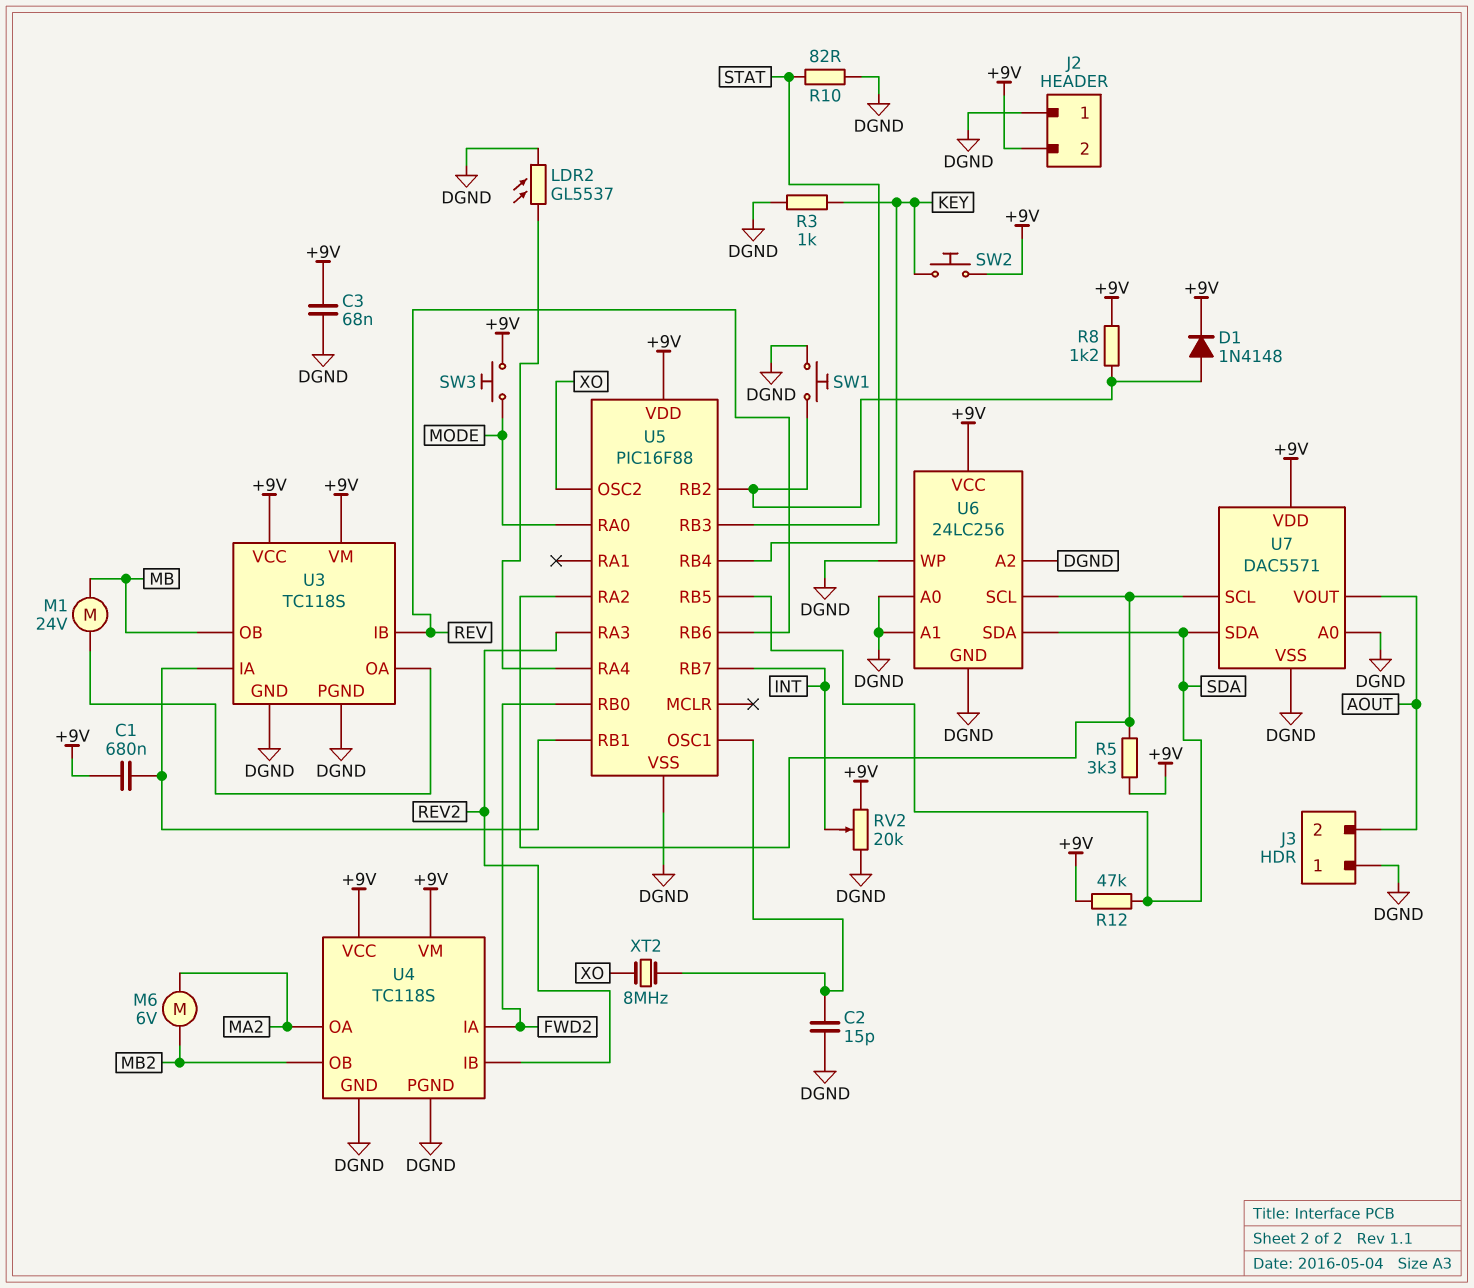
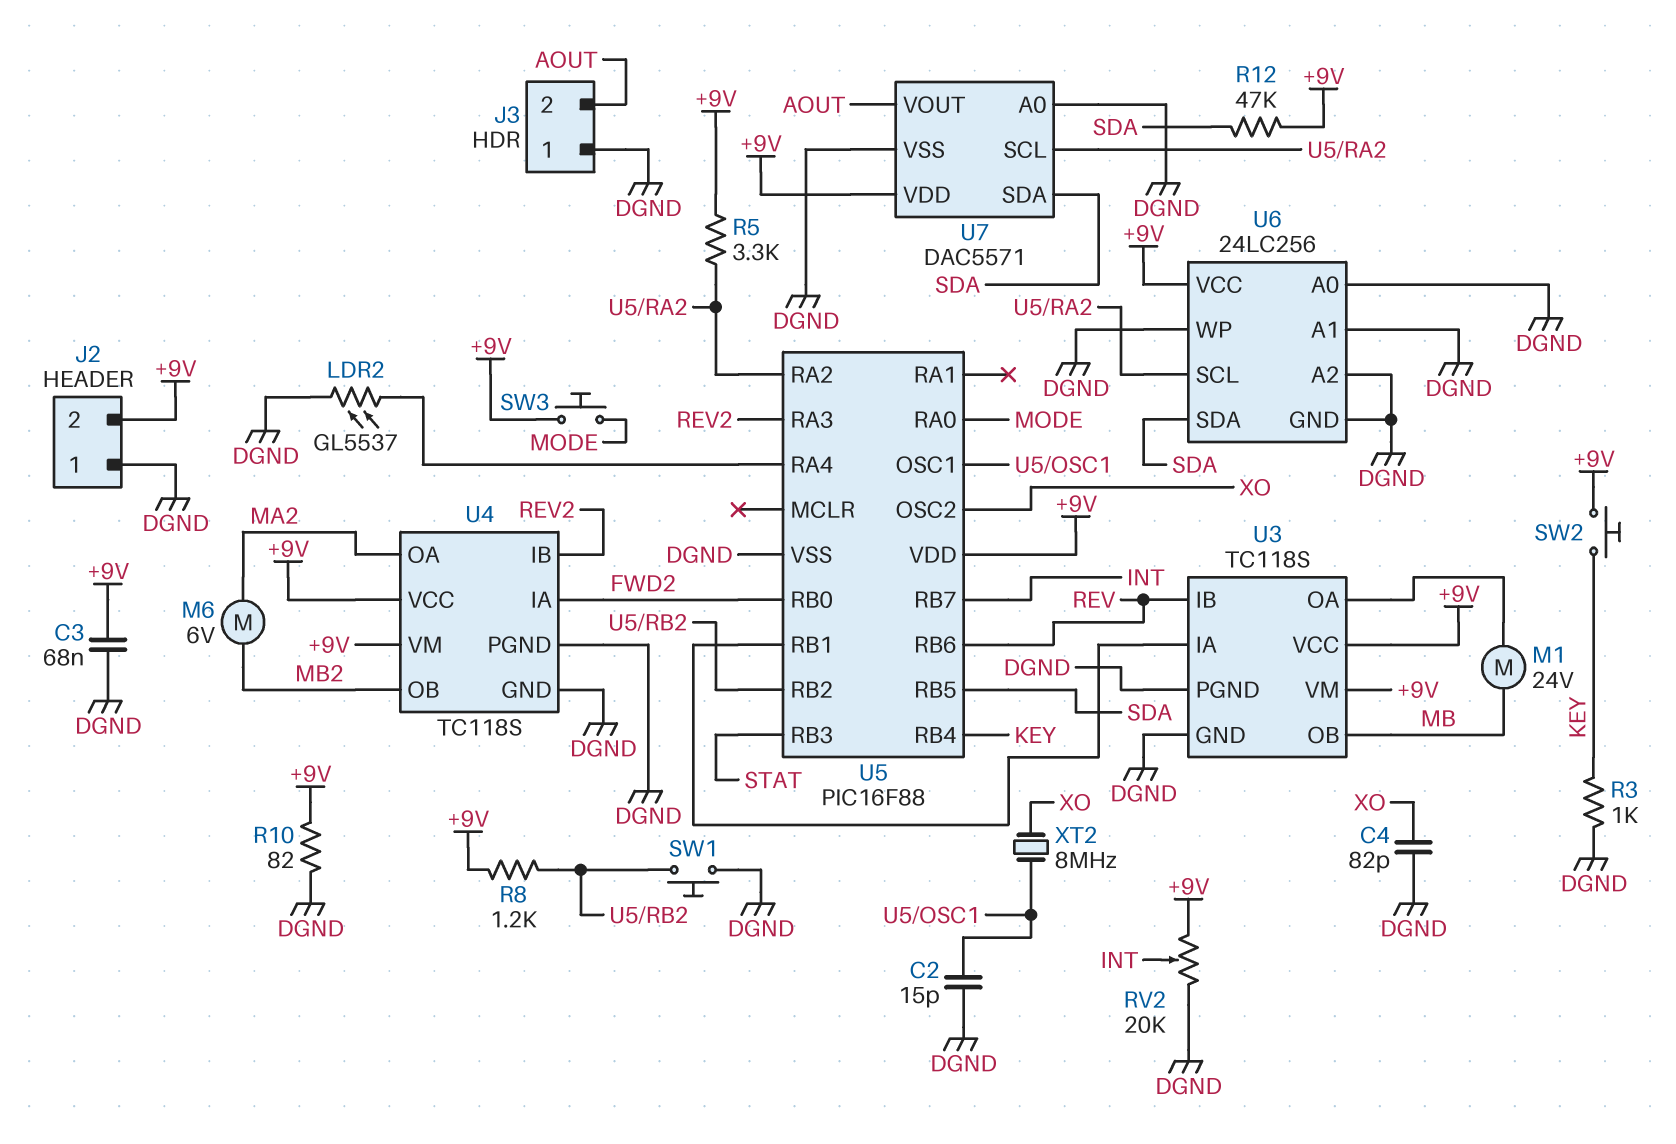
C1: 680nF (+9V, U3/IA) -> none
C4: none -> 82pF (DGND, XO)
D1: diode 1N4148 (A U5/RB2, K +9V) -> none
R10: 82 (DGND, STAT) -> 82 (+9V, DGND)

